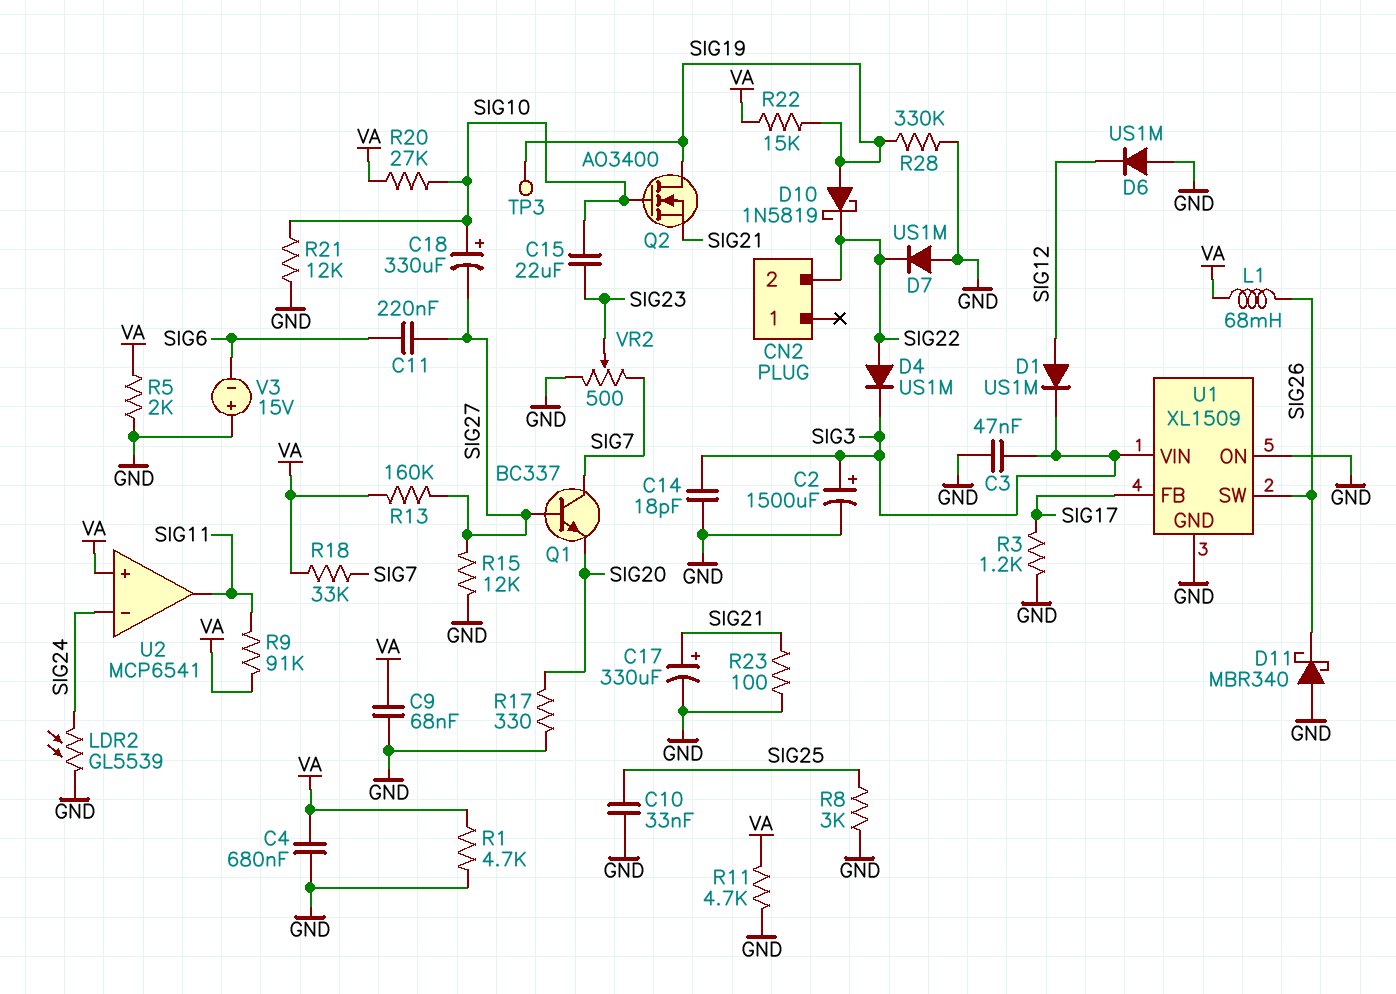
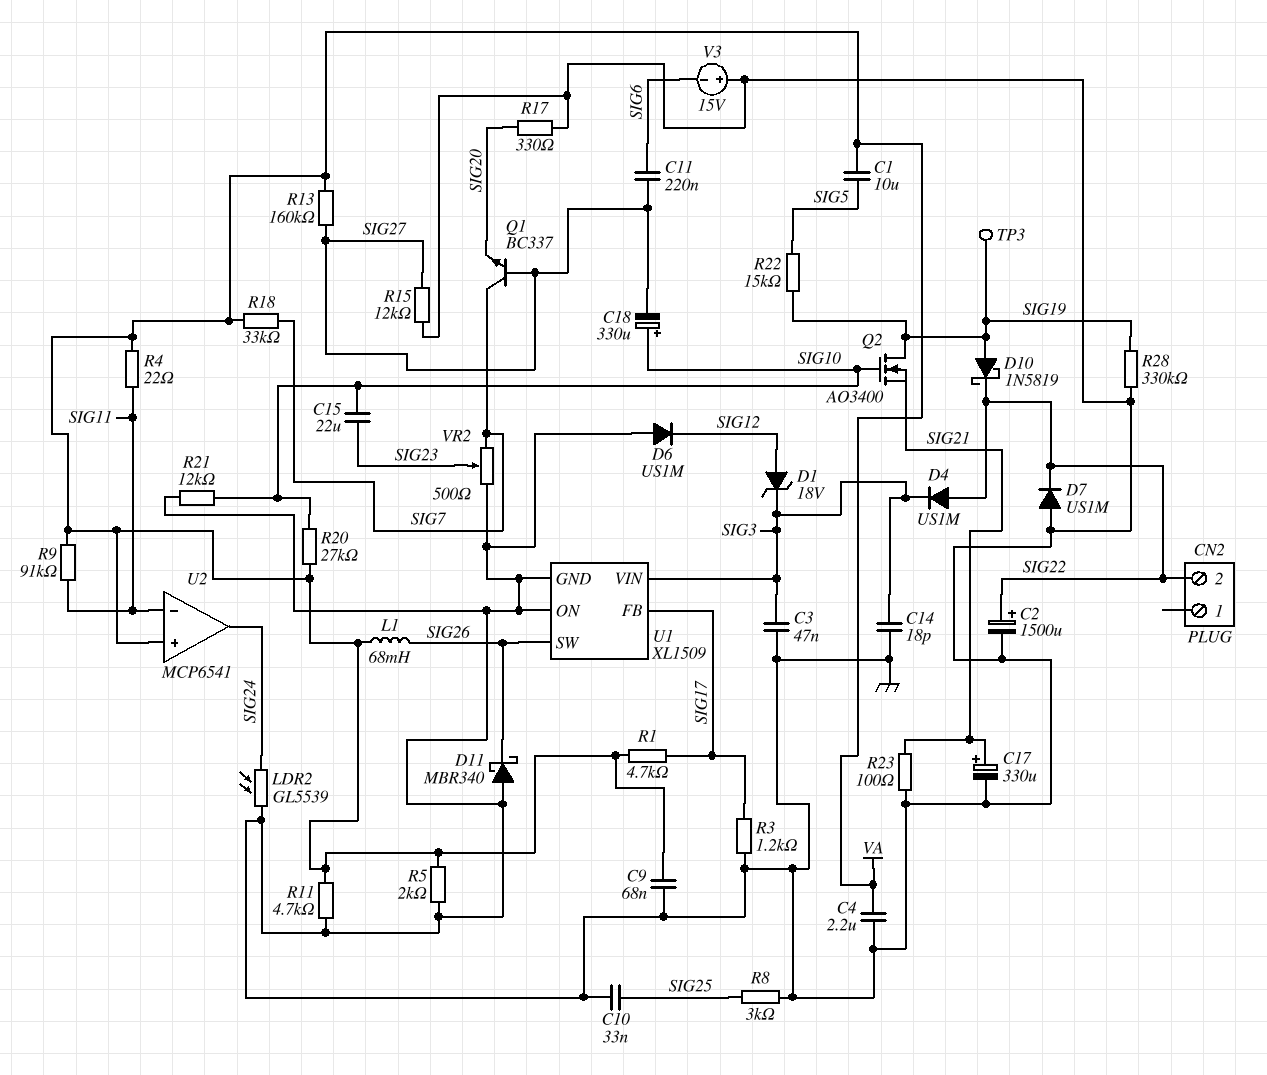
C1: none -> 10uF (SIG5, VA)
C2: 1500uF (plus SIG3, minus GND) -> 1500uF (plus SIG22, minus GND)
C4: 680nF (GND, VA) -> 2.2uF (GND, VA)
D1: diode US1M (A SIG12, K SIG3) -> zener 18V (A SIG12, K SIG3)
R1: 4.7k (GND, VA) -> 4.7k (SIG17, VA)
R4: none -> 22 (SIG11, VA)
R22: 15k (SIG19, VA) -> 15k (SIG5, SIG19)
U2 pin in-: SIG24 -> SIG11
U2 pin out: SIG11 -> SIG24

